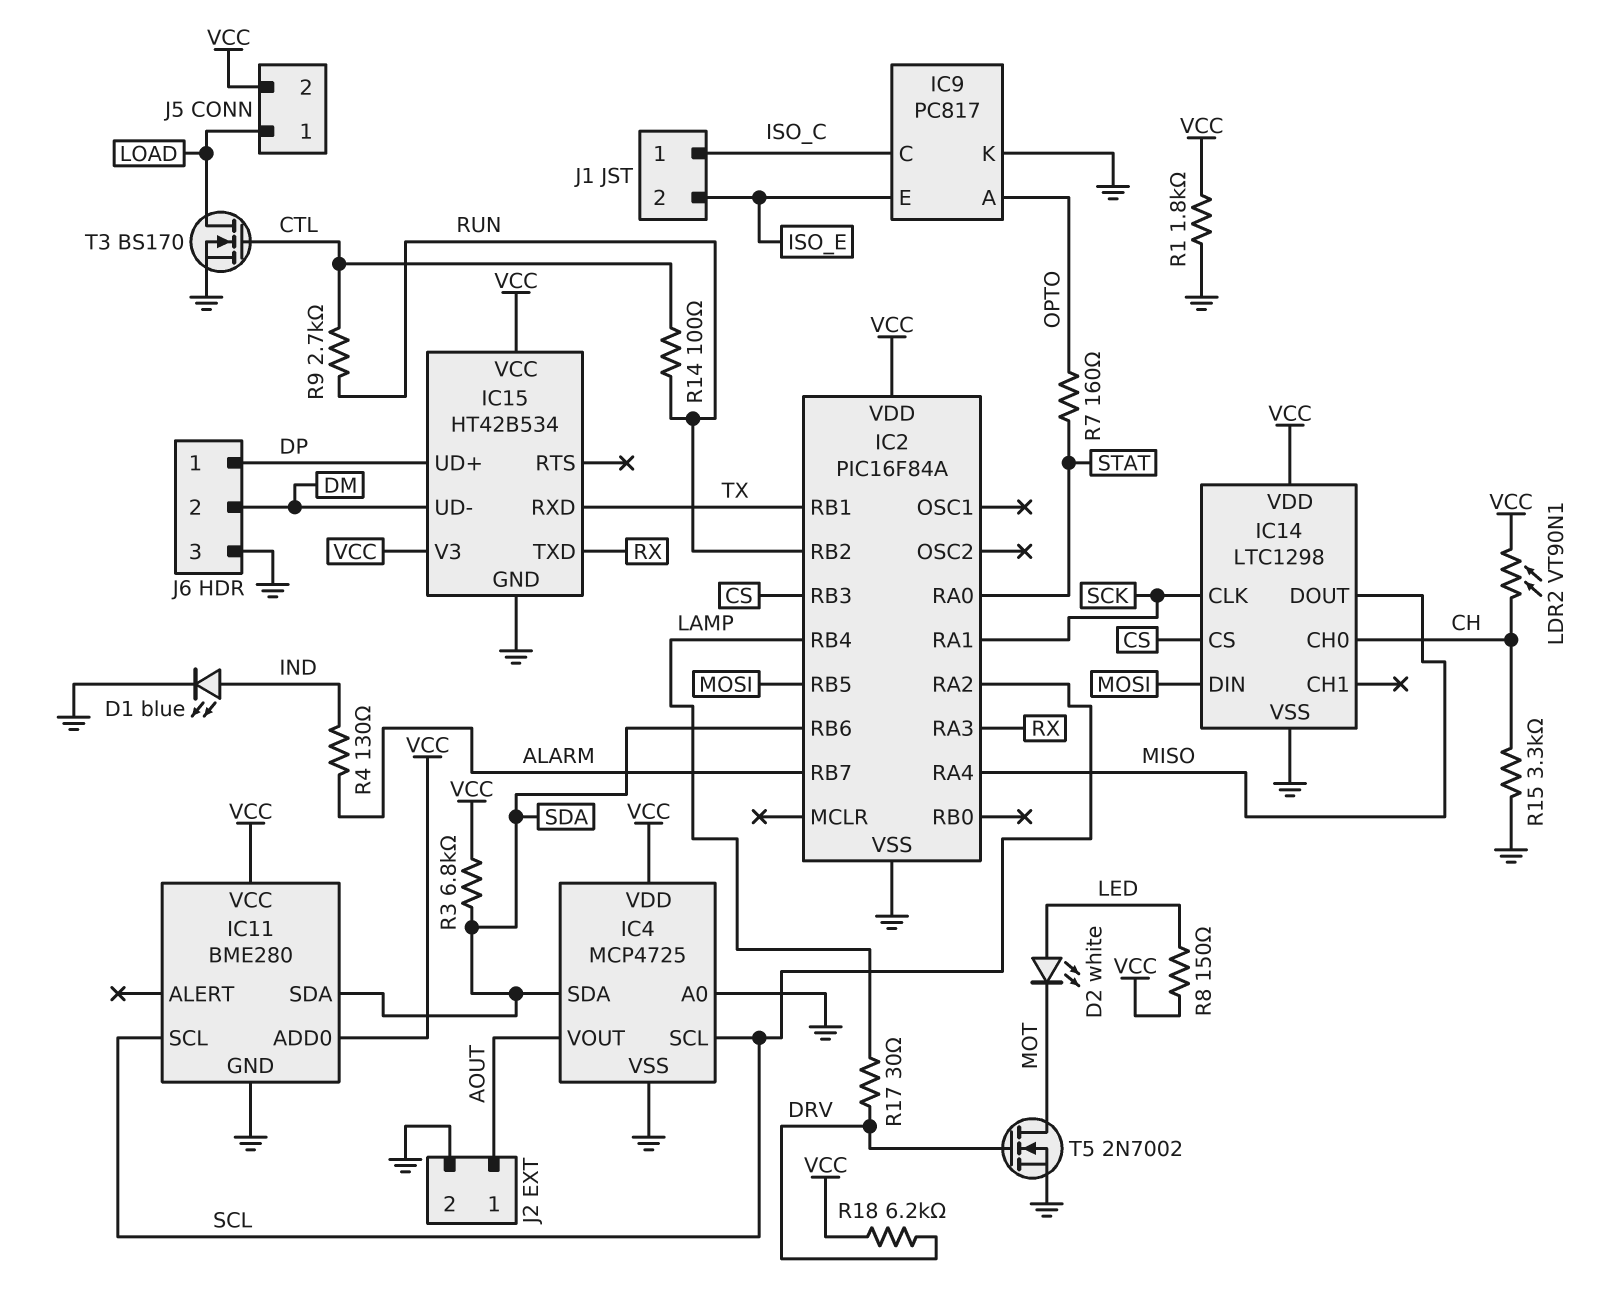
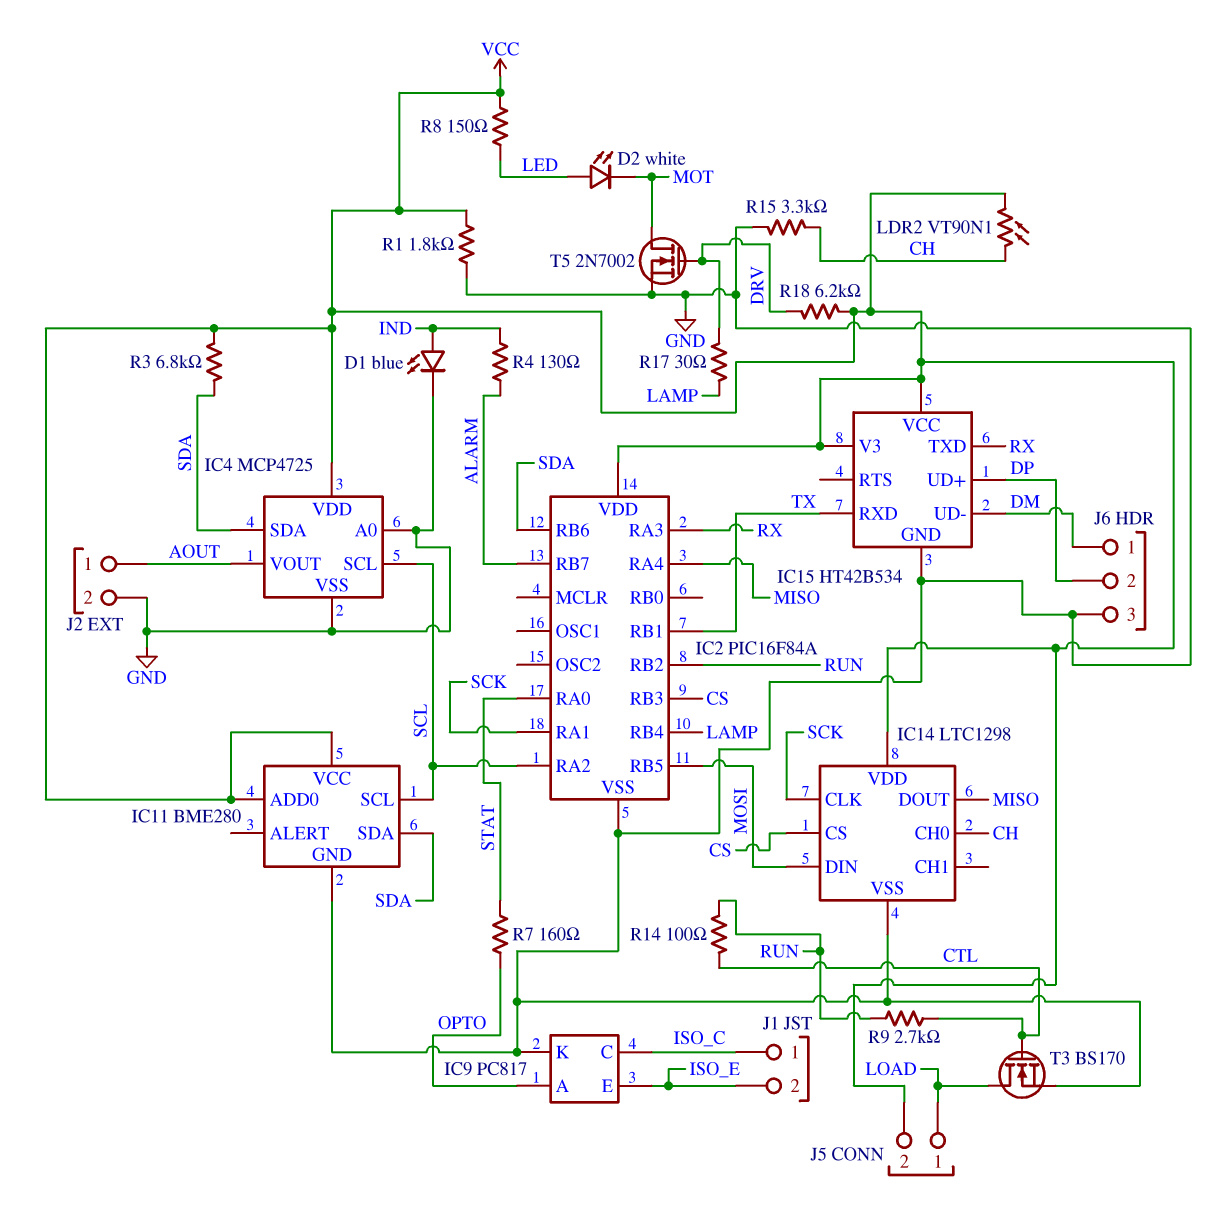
J6 pin 1: DP -> DM
J6 pin 2: DM -> DP

